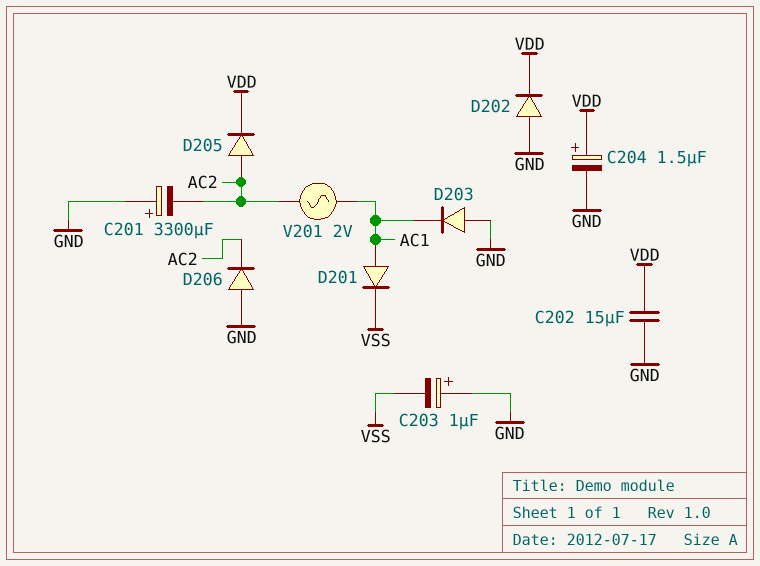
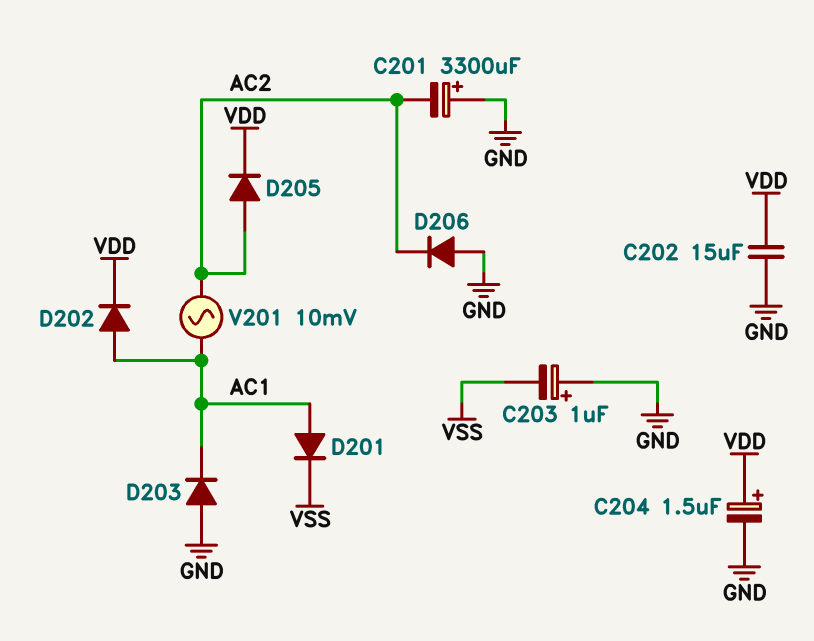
D202: diode (A GND, K VDD) -> diode (A AC1, K VDD)
V201: AC 2V (AC1, AC2) -> AC 10mV (AC1, AC2)

